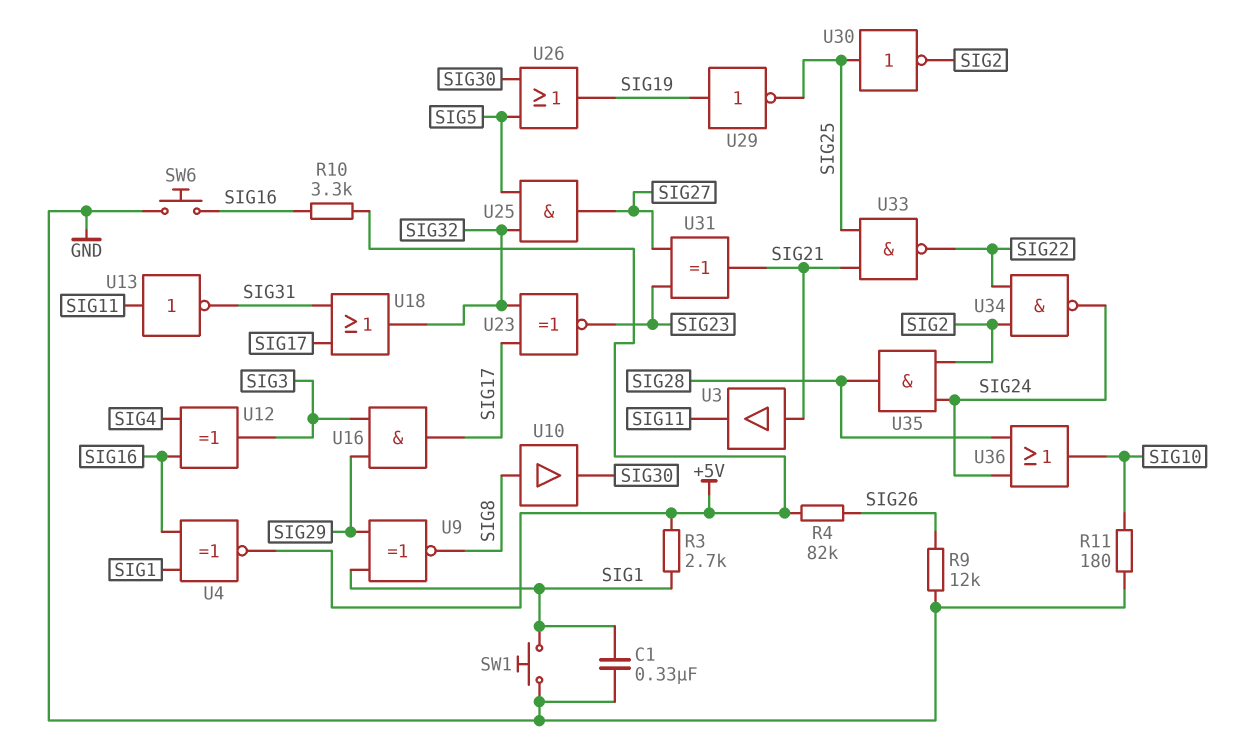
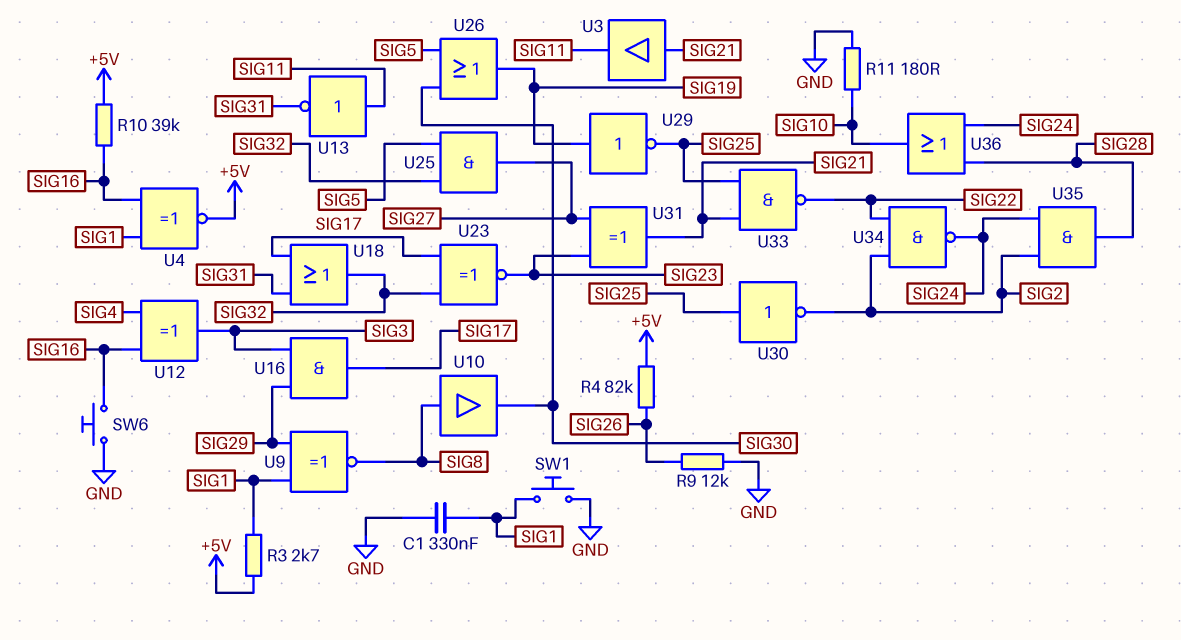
R10: 3.3k (+5V, SIG16) -> 39k (+5V, SIG16)

